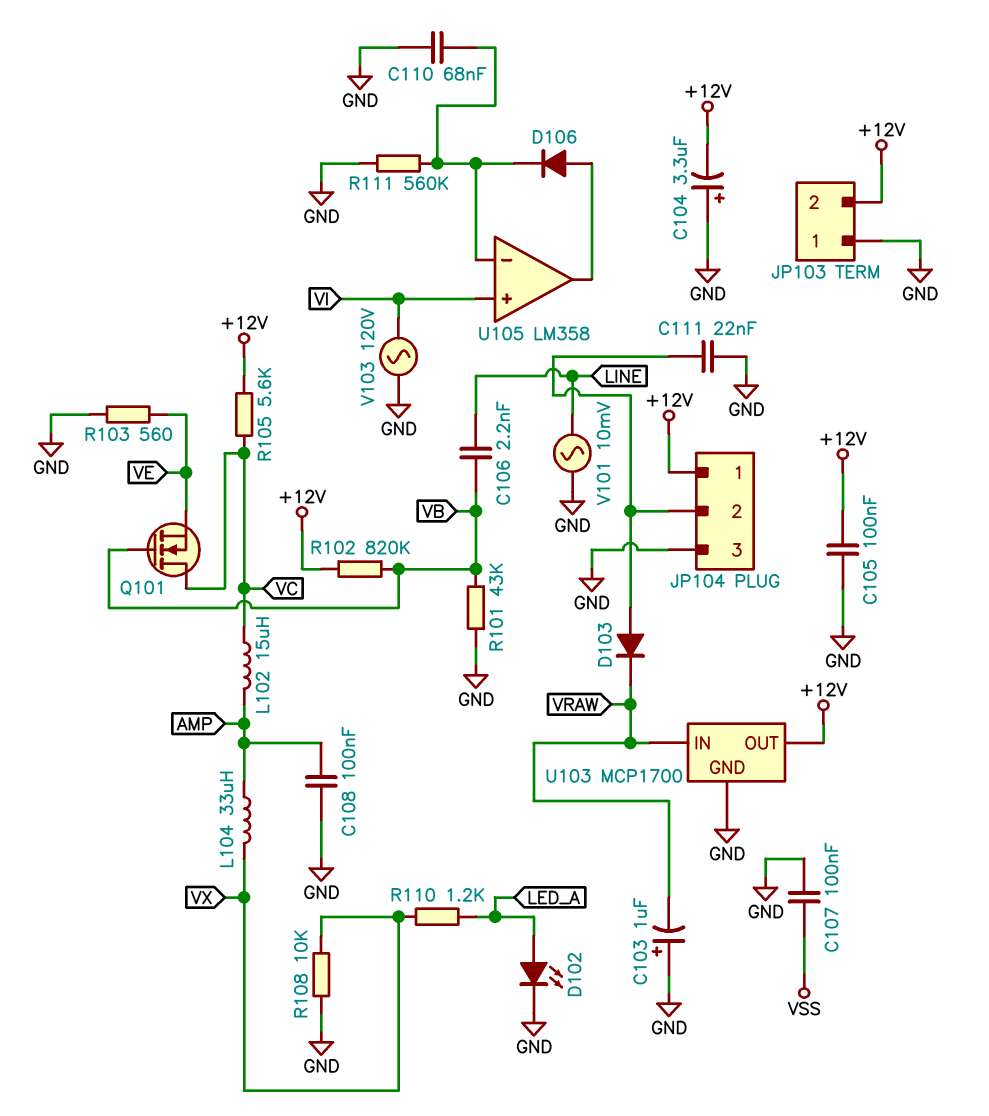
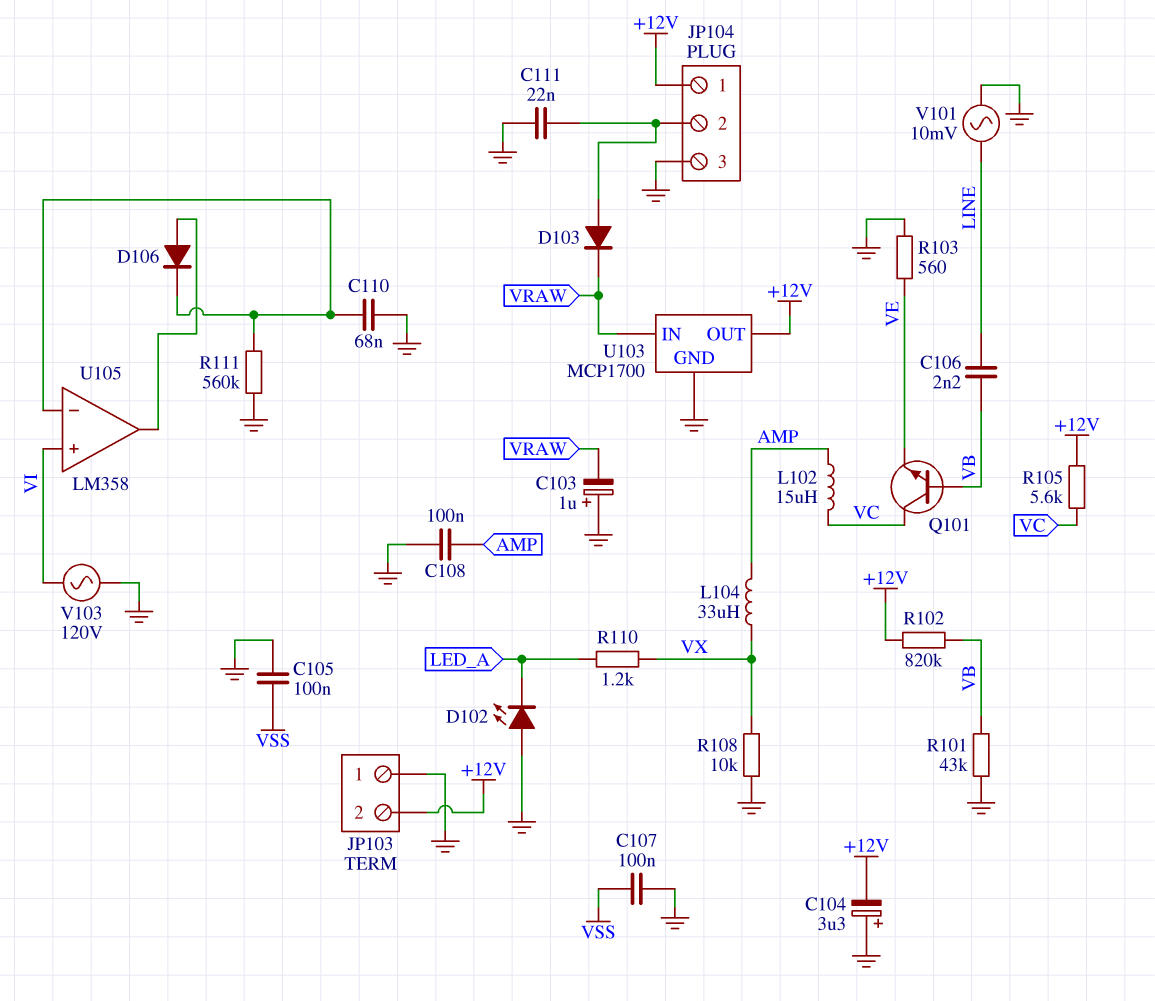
C105: 100nF (+12V, GND) -> 100nF (GND, VSS)
D102: LED (A LED_A, K GND) -> LED (A GND, K LED_A)
Q101: NMOS (G VB, D VC, S VE) -> NPN (B VB, C VC, E VE)

